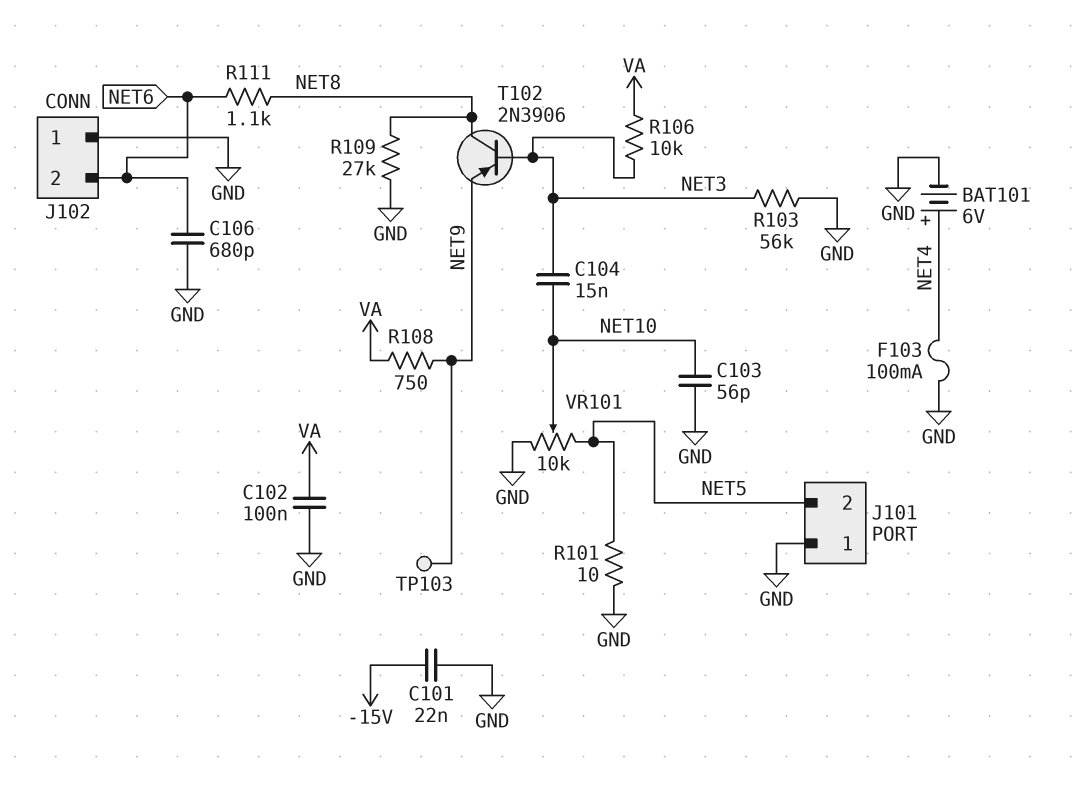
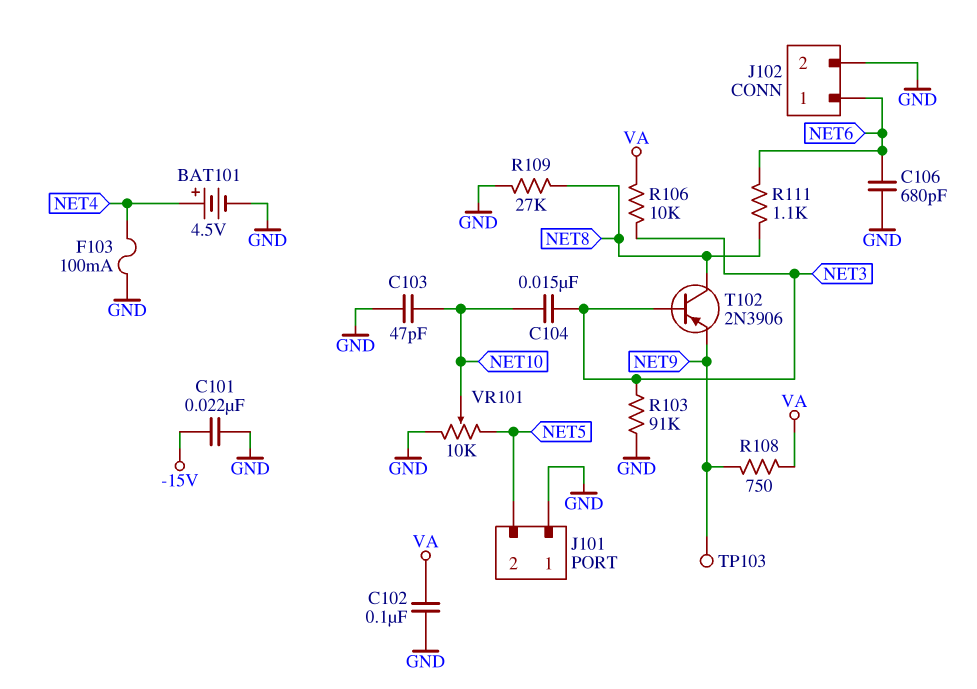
BAT101: 6V (plus NET4, minus GND) -> 4.5V (plus NET4, minus GND)
C103: 56pF (GND, NET10) -> 47pF (GND, NET10)
J102 pin 1: GND -> NET6
J102 pin 2: NET6 -> GND
R101: 10 (GND, NET5) -> none
R103: 56k (GND, NET3) -> 91k (GND, NET3)

